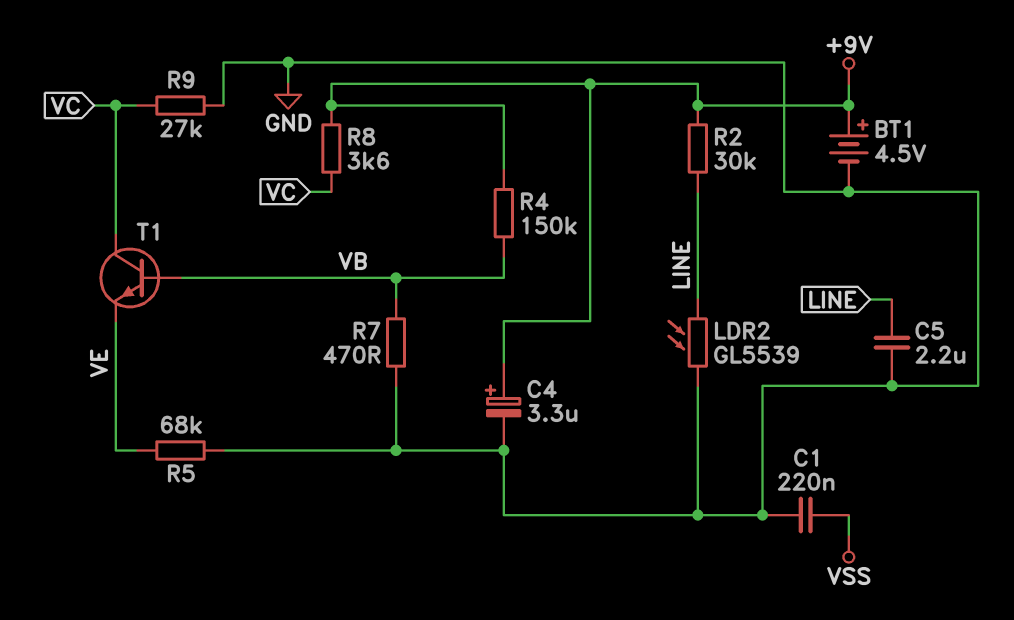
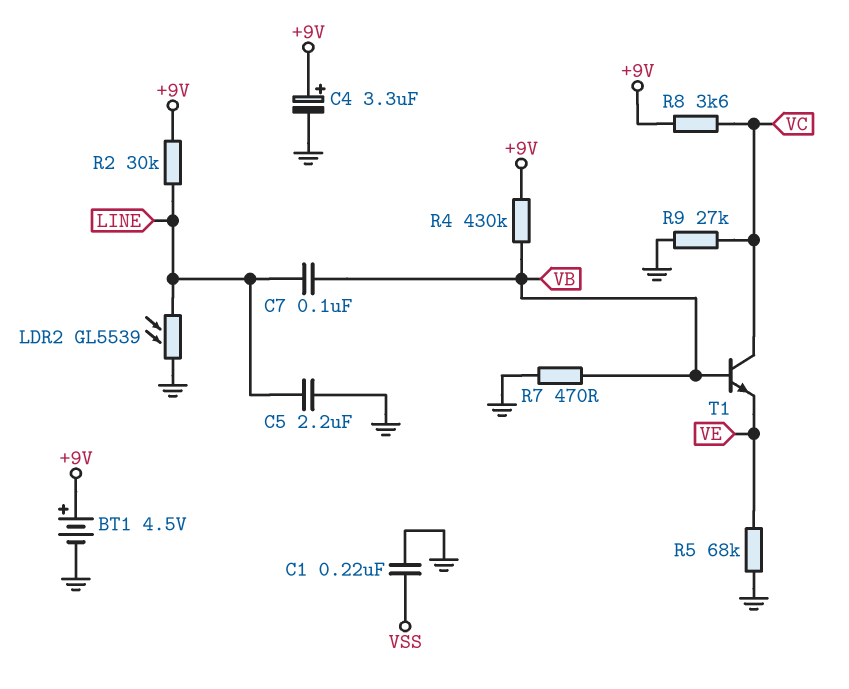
C7: none -> 100nF (LINE, VB)
R4: 150k (+9V, VB) -> 430k (+9V, VB)

